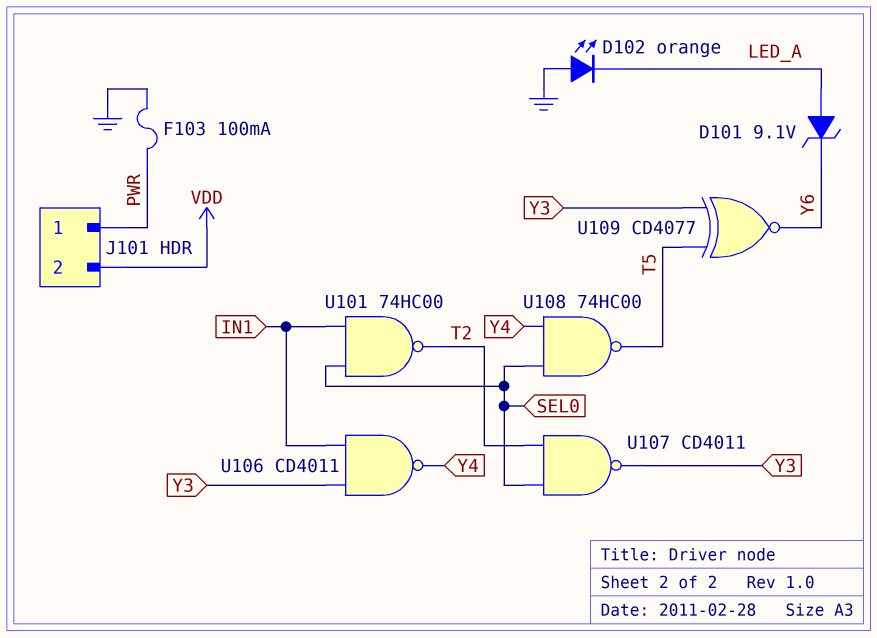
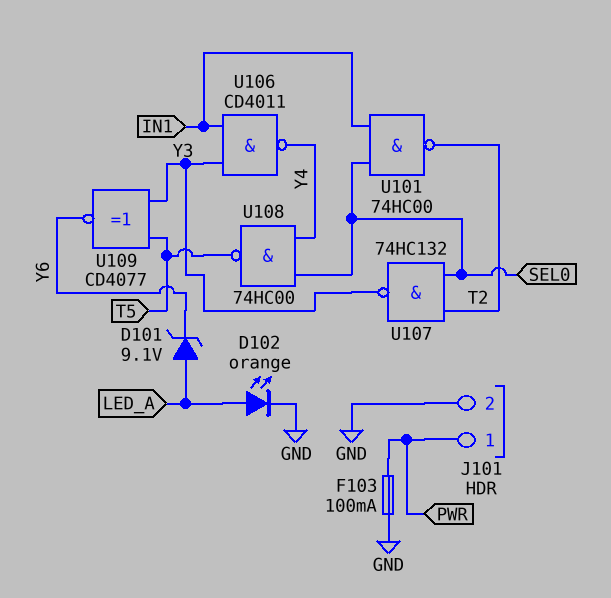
D102: LED orange (A GND, K LED_A) -> LED orange (A LED_A, K GND)
J101 pin 2: VDD -> GND
U107: NAND CD4011 (in SEL0, in T2, out Y3) -> NAND 74HC132 (in SEL0, in T2, out Y3)

